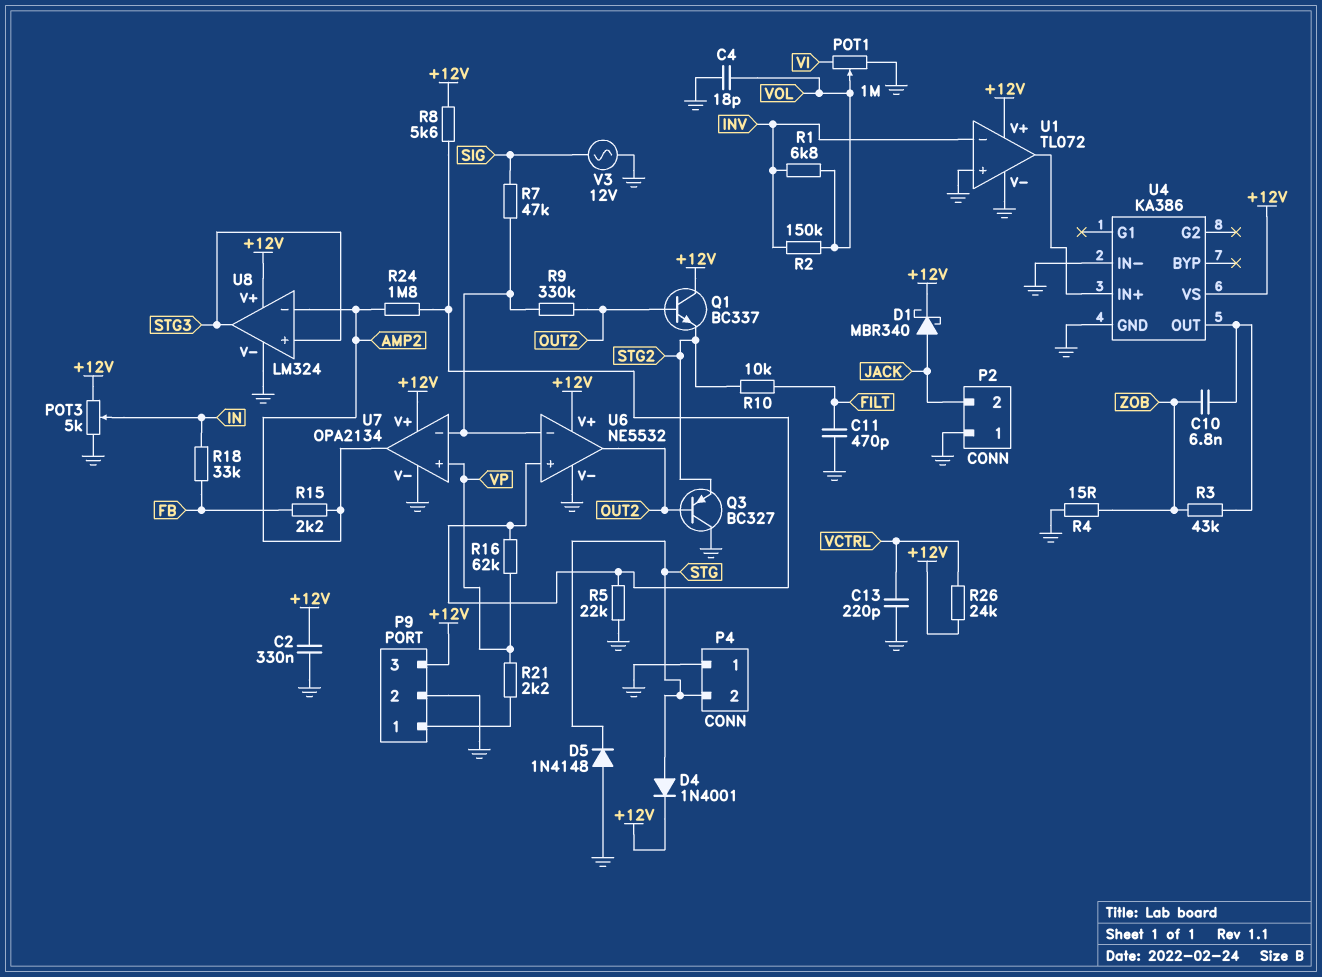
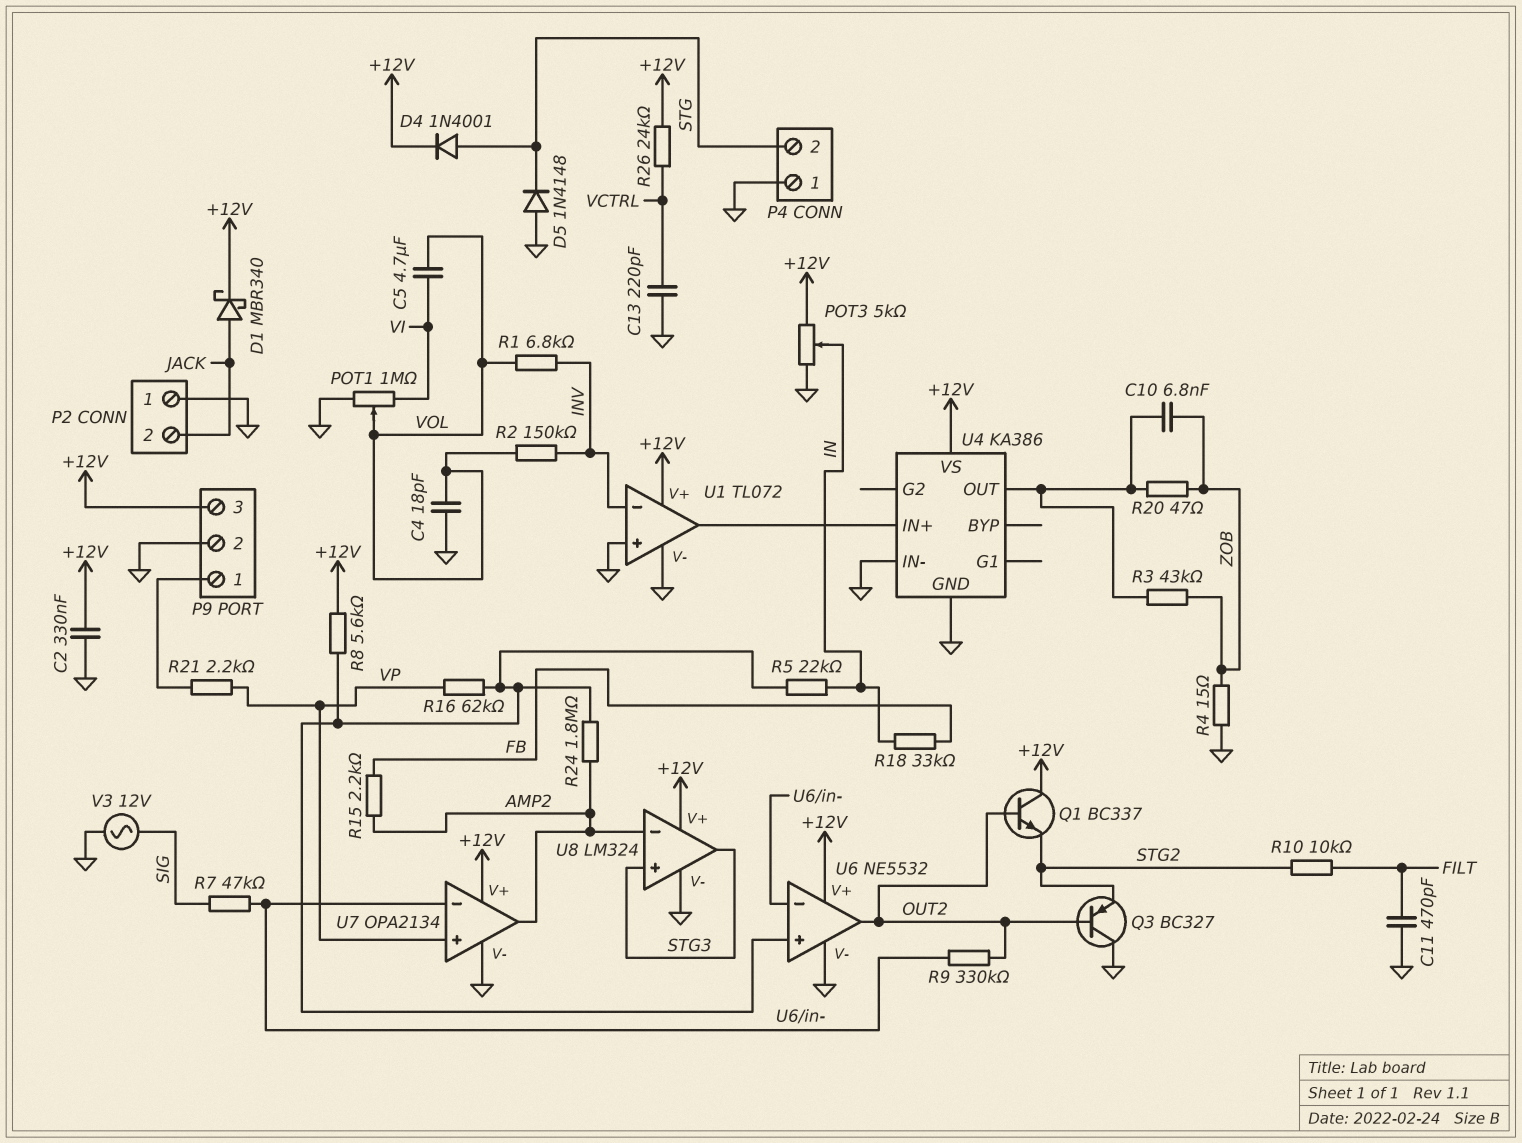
C5: none -> 4.7uF (VI, VOL)
R5: 22k (GND, U6/in+) -> 22k (IN, U6/in+)
R20: none -> 47 (U4/OUT, ZOB)

